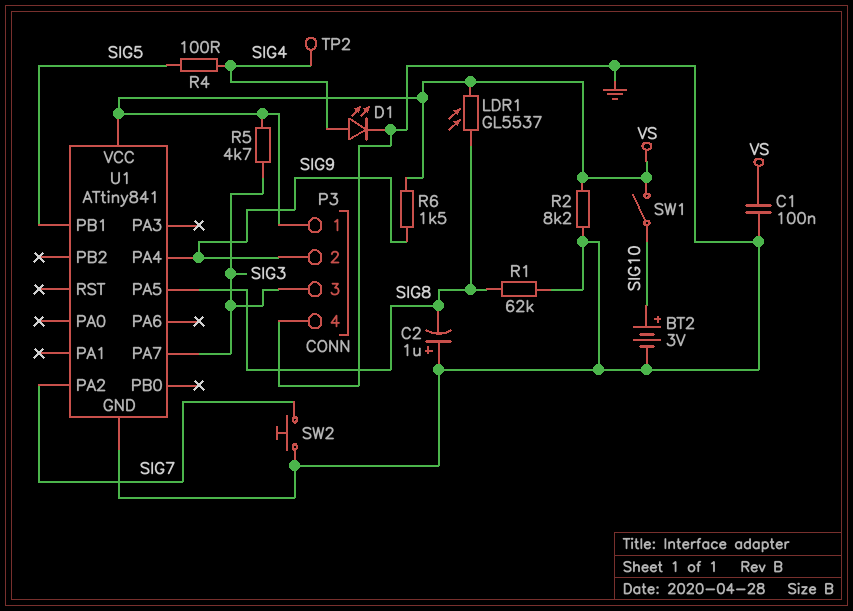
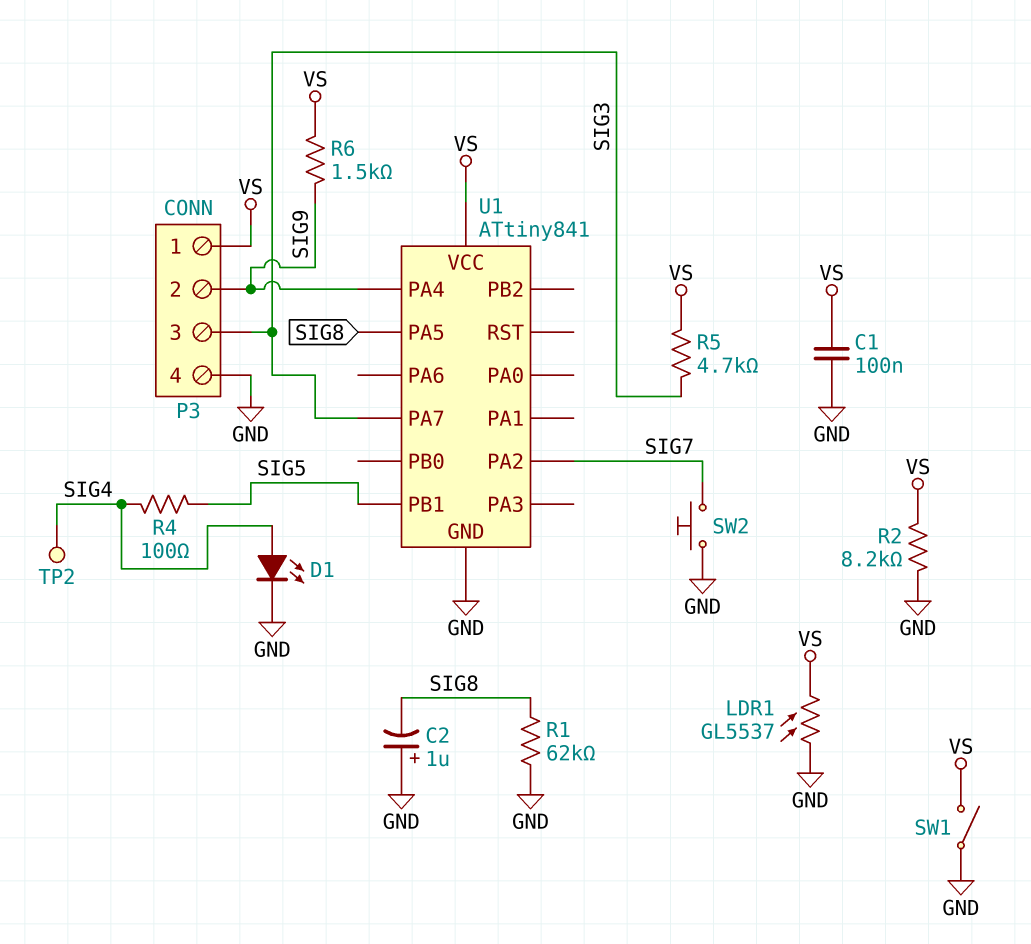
BT2: 3V (plus SIG10, minus GND) -> none
LDR1: GL5537 (SIG8, VS) -> GL5537 (GND, VS)
SW1: switch (SIG10, VS) -> switch (GND, VS)

